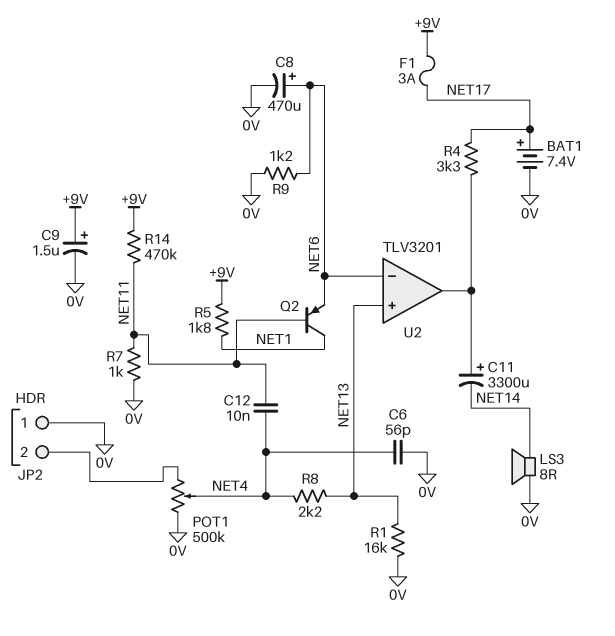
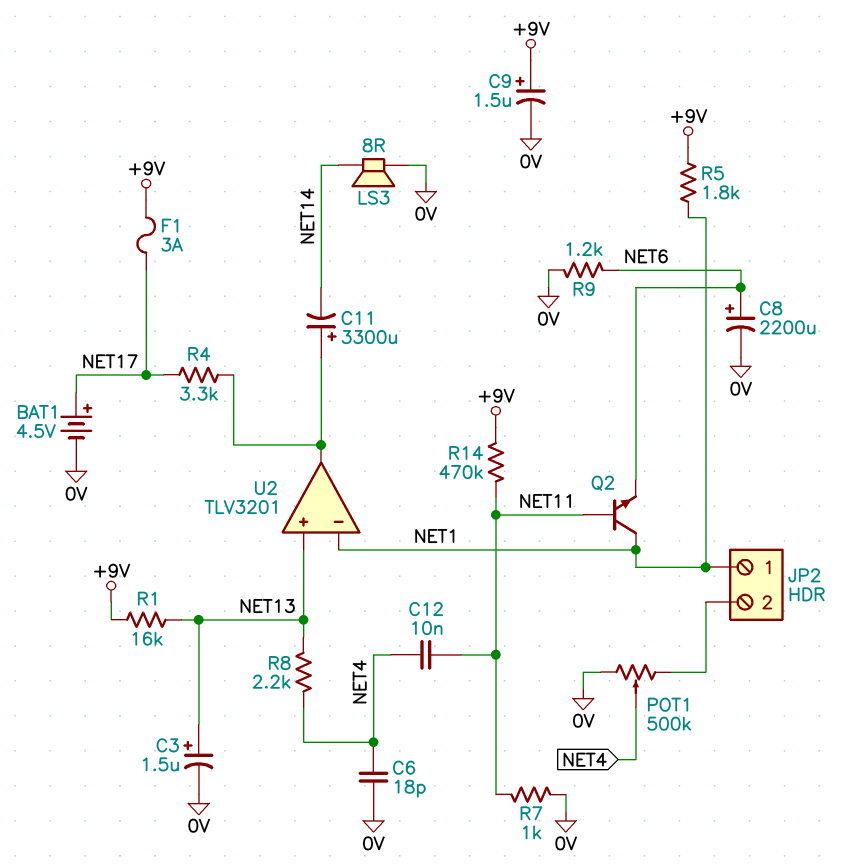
BAT1: 7.4V (plus NET17, minus 0V) -> 4.5V (plus NET17, minus 0V)
C3: none -> 1.5uF (plus NET13, minus 0V)
C6: 56pF (0V, NET4) -> 18pF (0V, NET4)
C8: 470uF (plus NET6, minus 0V) -> 2200uF (plus NET6, minus 0V)
JP2 pin 1: 0V -> NET1
Q2: PNP (B NET11, C NET1, E NET6) -> NPN (B NET11, C NET1, E NET6)
R1: 16k (0V, NET13) -> 16k (+9V, NET13)
U2 pin in-: NET6 -> NET1

